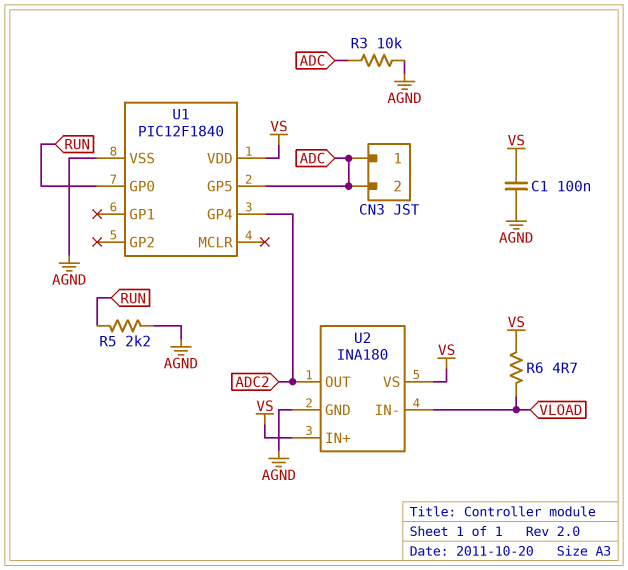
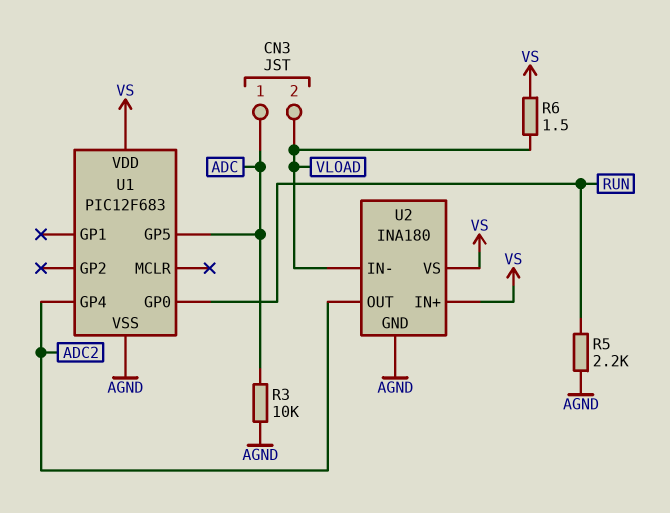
C1: 100nF (AGND, VS) -> none
CN3 pin 2: ADC -> VLOAD
R6: 4.7 (VLOAD, VS) -> 1.5 (VLOAD, VS)
U1: PIC12F1840 -> PIC12F683

